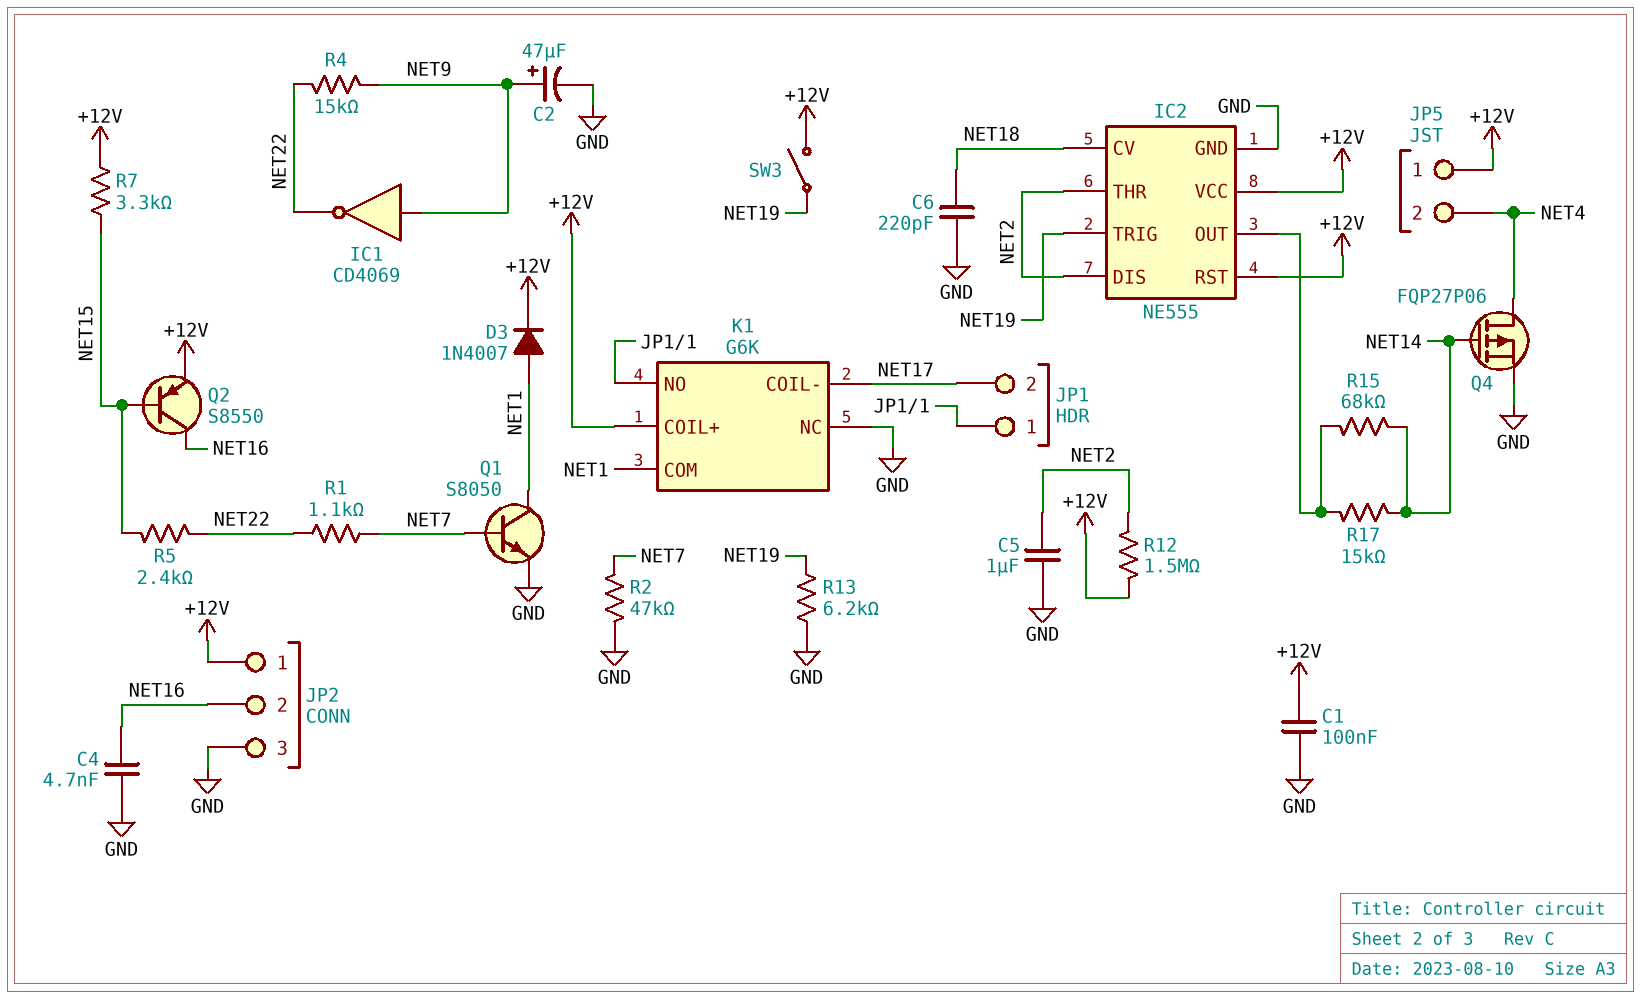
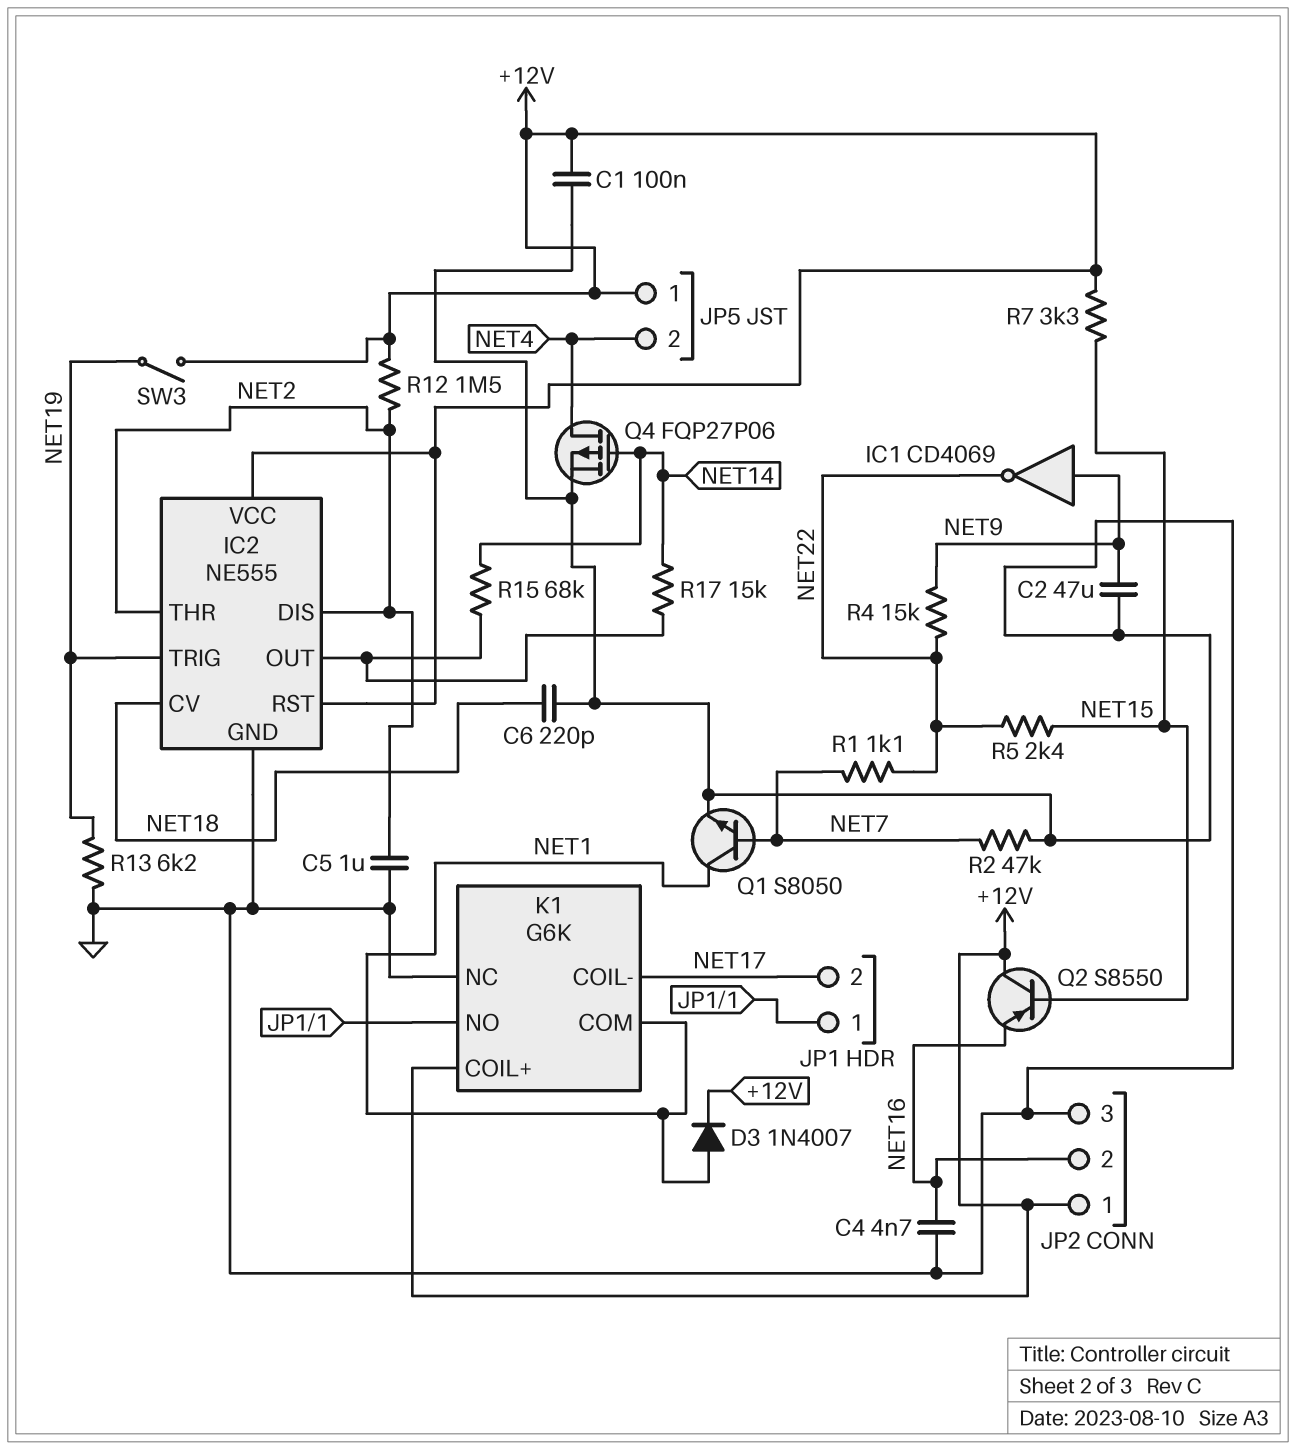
C2: 47uF (plus NET9, minus GND) -> 47uF (GND, NET9)
Q2: PNP S8550 (B NET15, C NET16, E +12V) -> PNP S8550 (B NET15, C +12V, E NET16)

